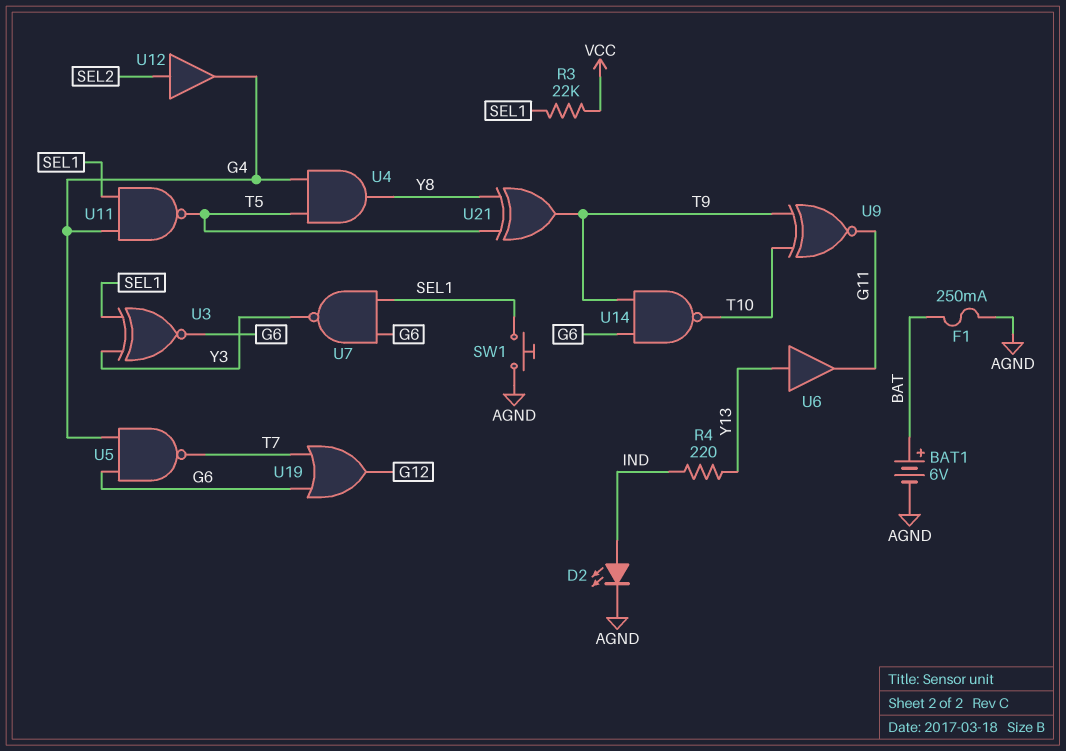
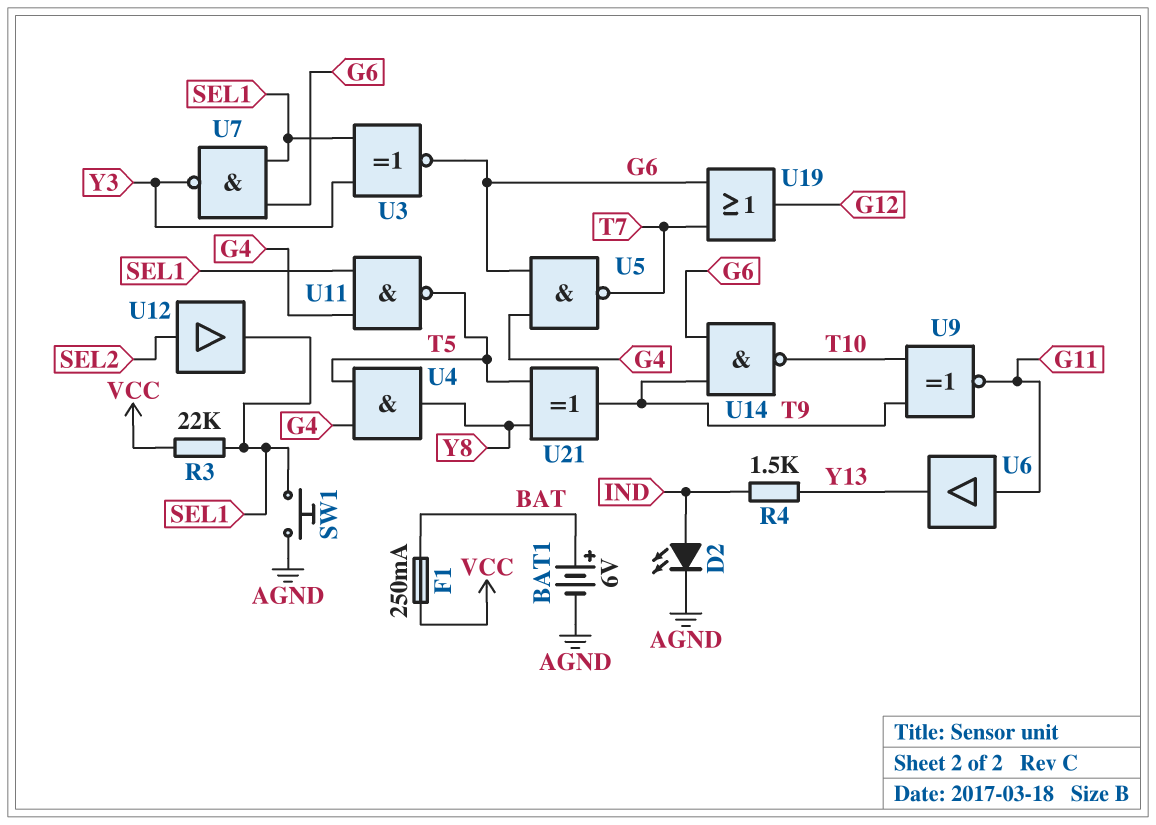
F1: 250mA (AGND, BAT) -> 250mA (BAT, VCC)
R4: 220 (IND, Y13) -> 1.5k (IND, Y13)
U6: buffer (in Y13, out G11) -> buffer (in G11, out Y13)
U12: buffer (in SEL2, out G4) -> buffer (in SEL2, out SEL1)

